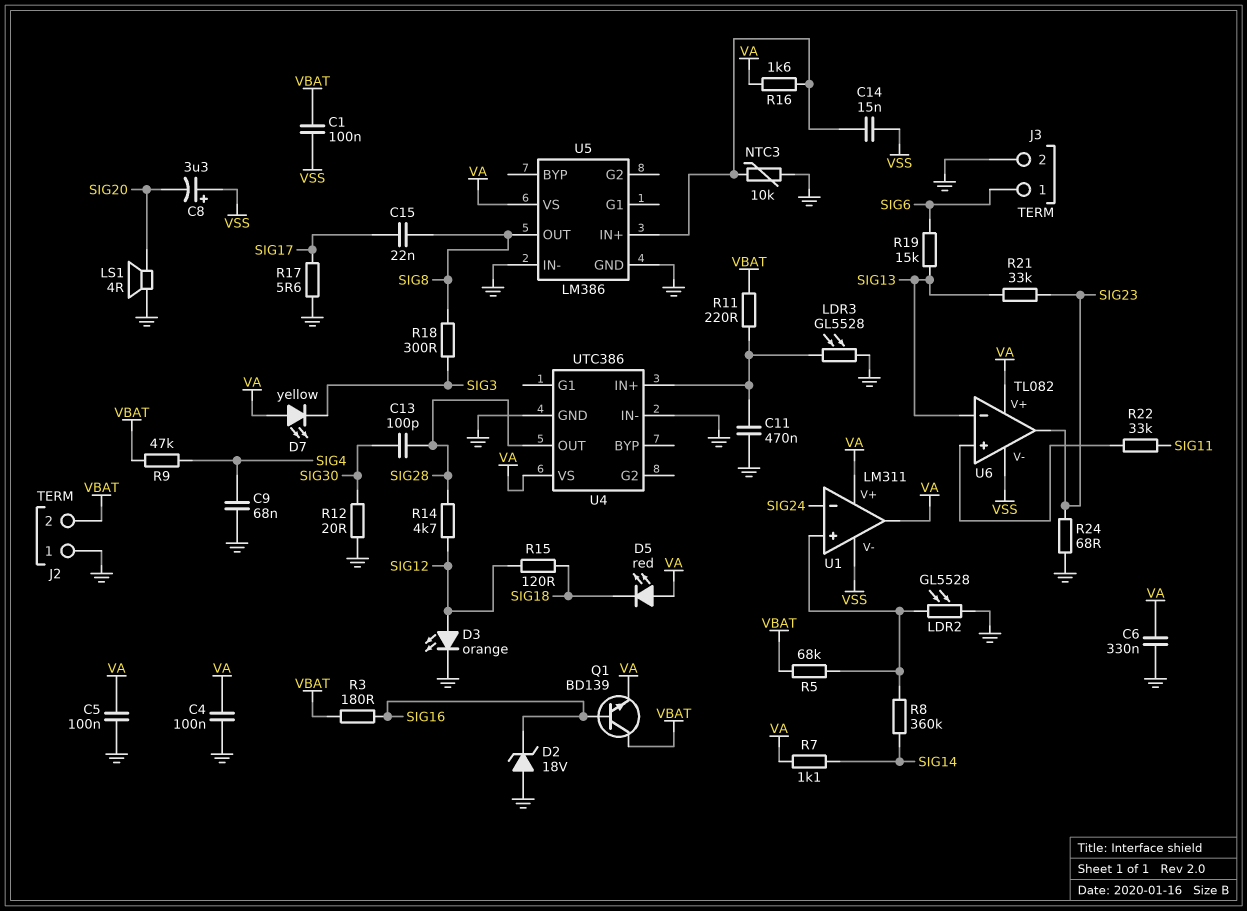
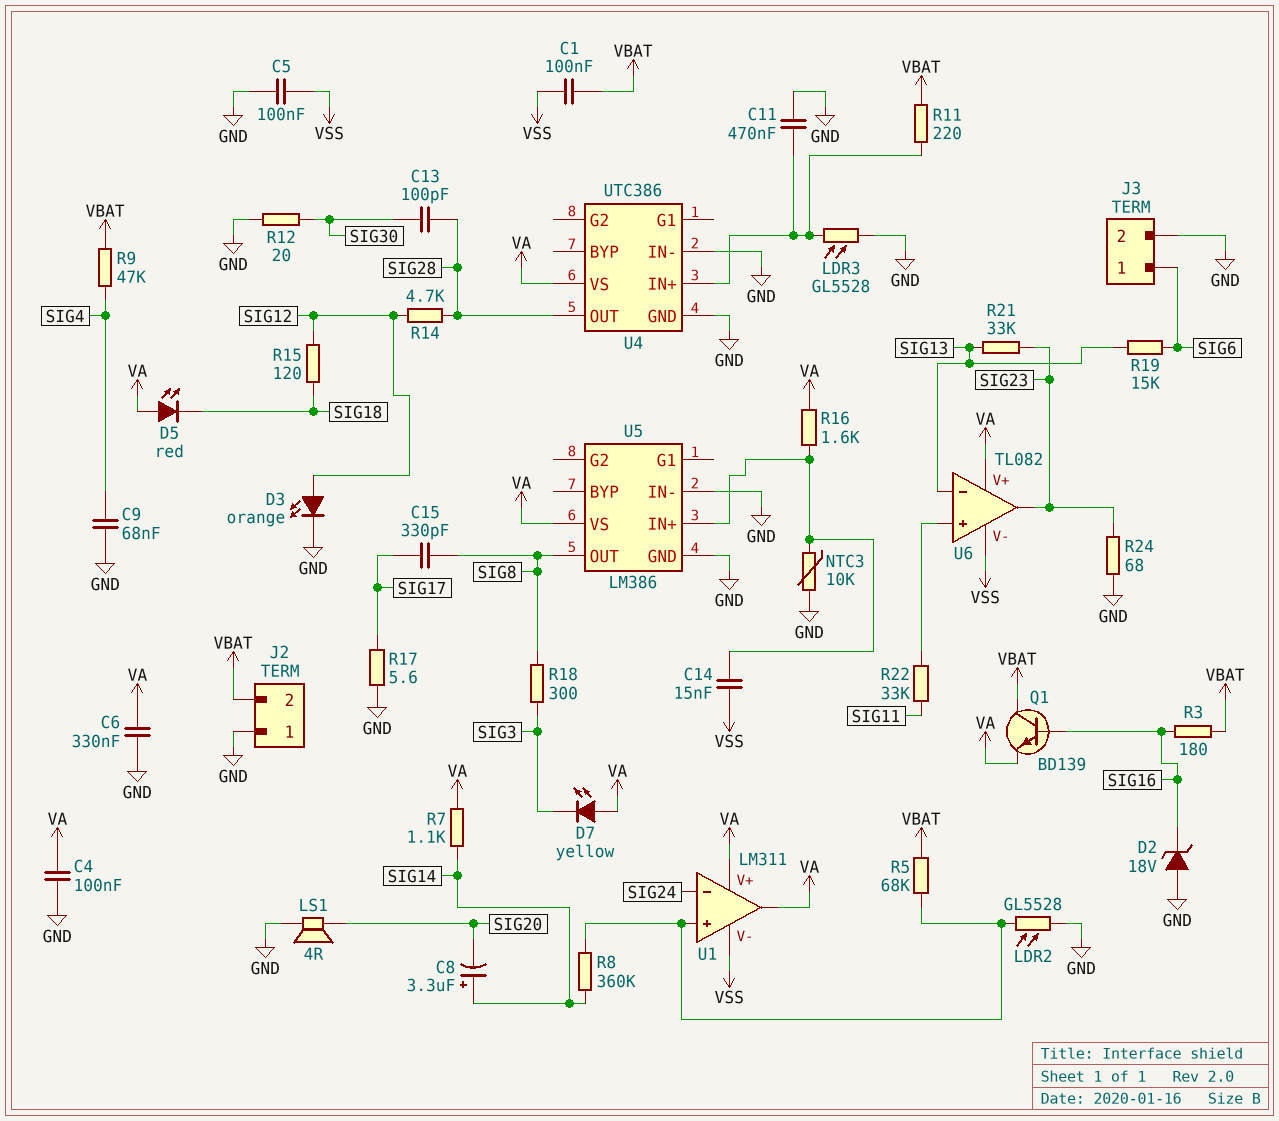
C5: 100nF (GND, VA) -> 100nF (GND, VSS)
C8: 3.3uF (plus VSS, minus SIG20) -> 3.3uF (plus SIG14, minus SIG20)
C15: 22nF (SIG8, SIG17) -> 330pF (SIG8, SIG17)

